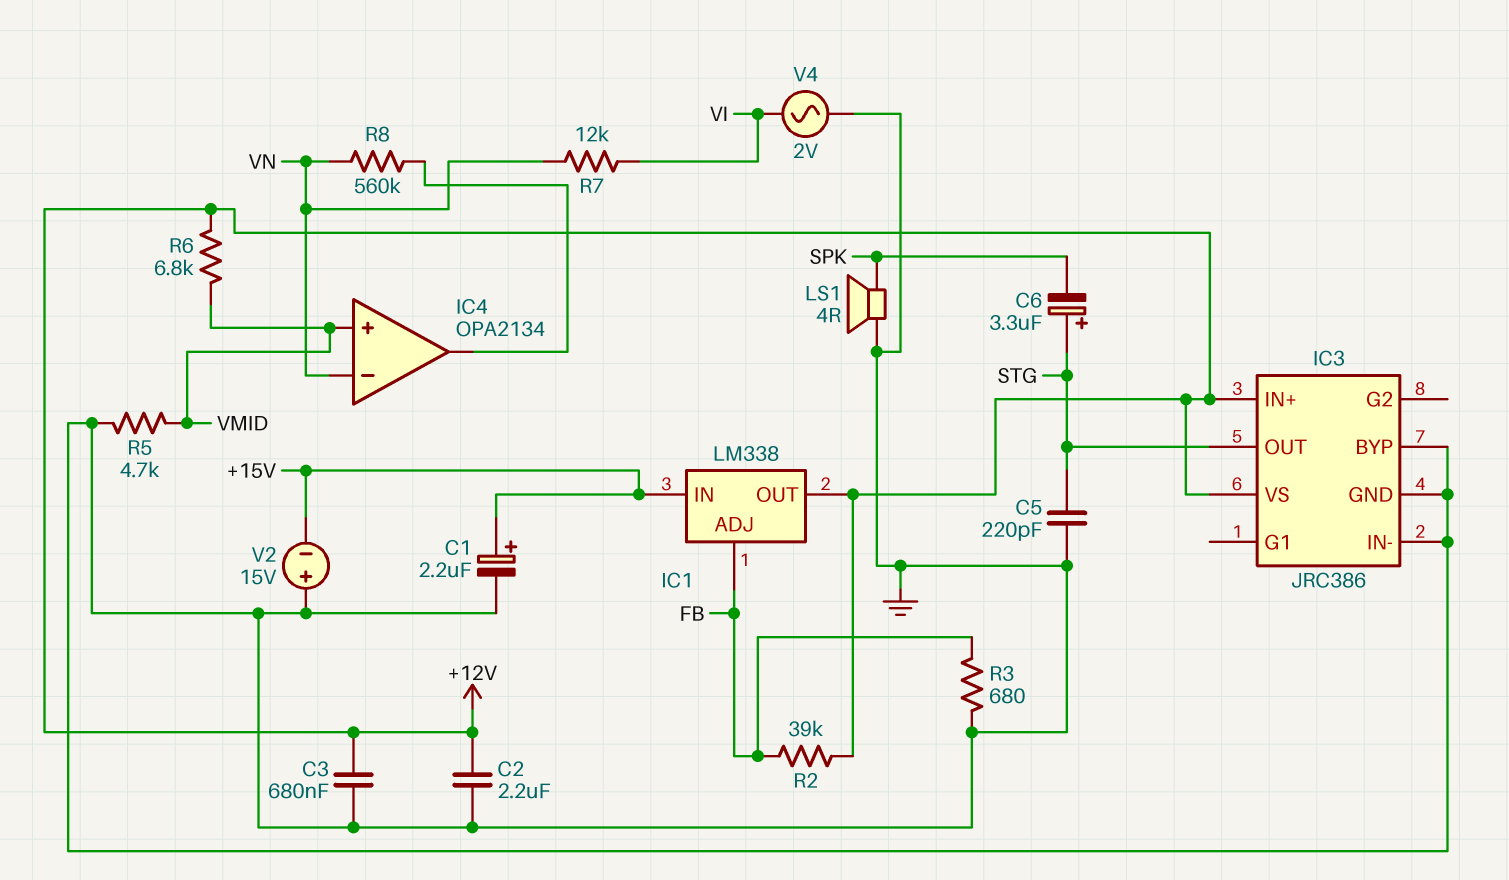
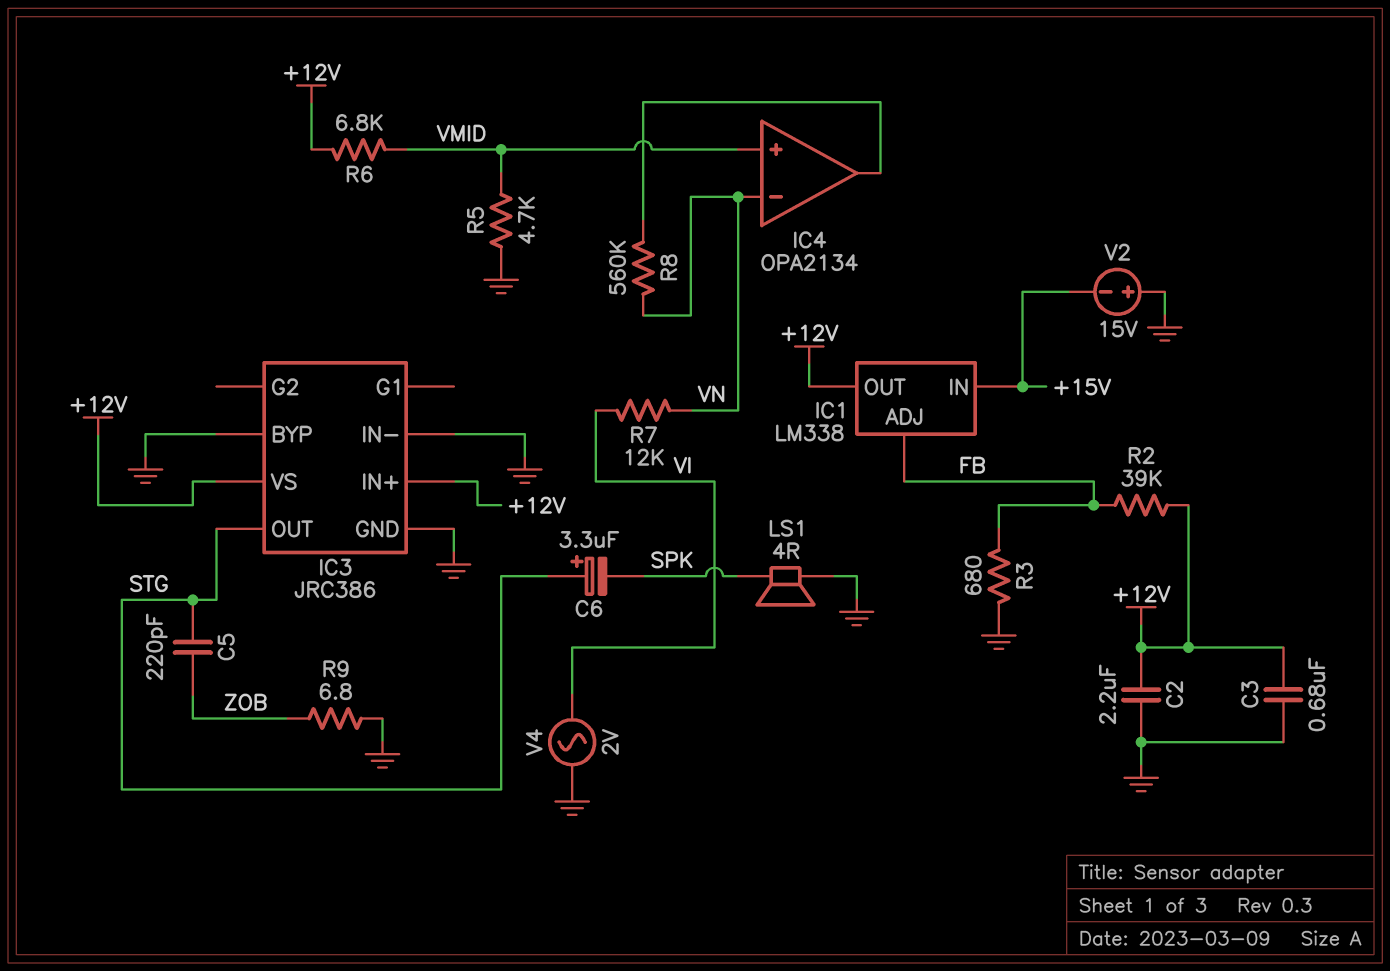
C1: 2.2uF (plus +15V, minus GND) -> none
C5: 220pF (GND, STG) -> 220pF (STG, ZOB)
R9: none -> 6.8 (GND, ZOB)

